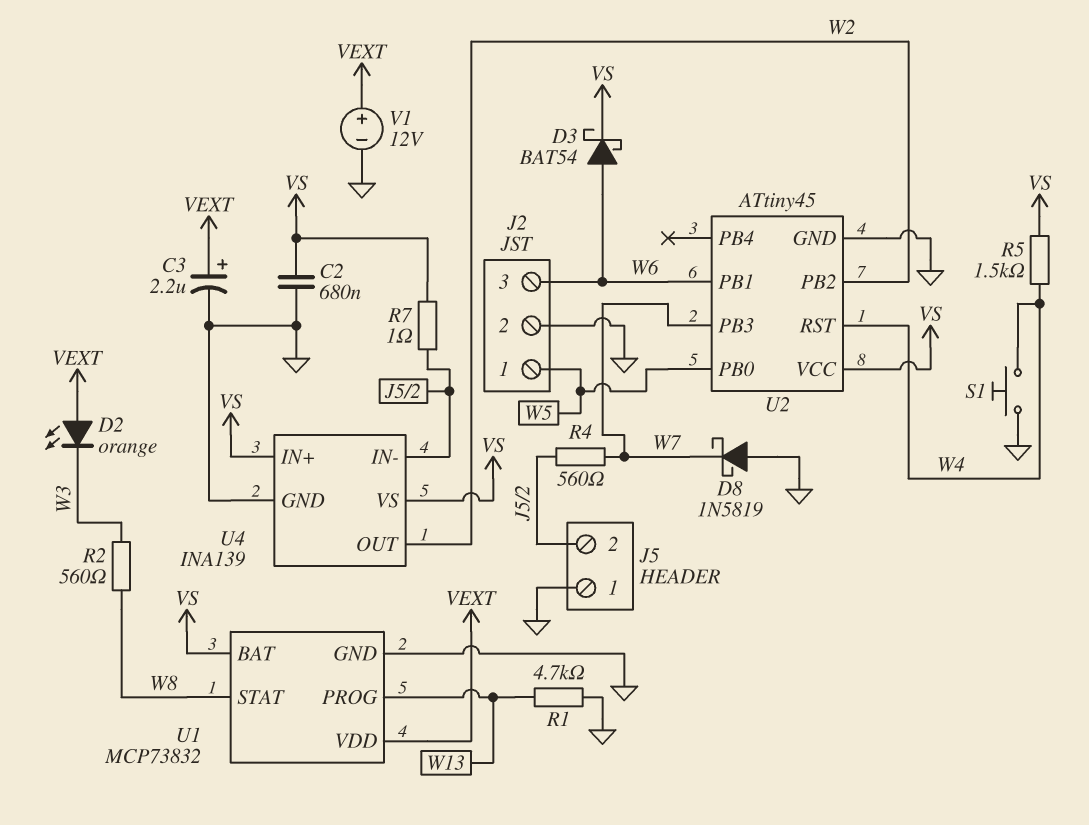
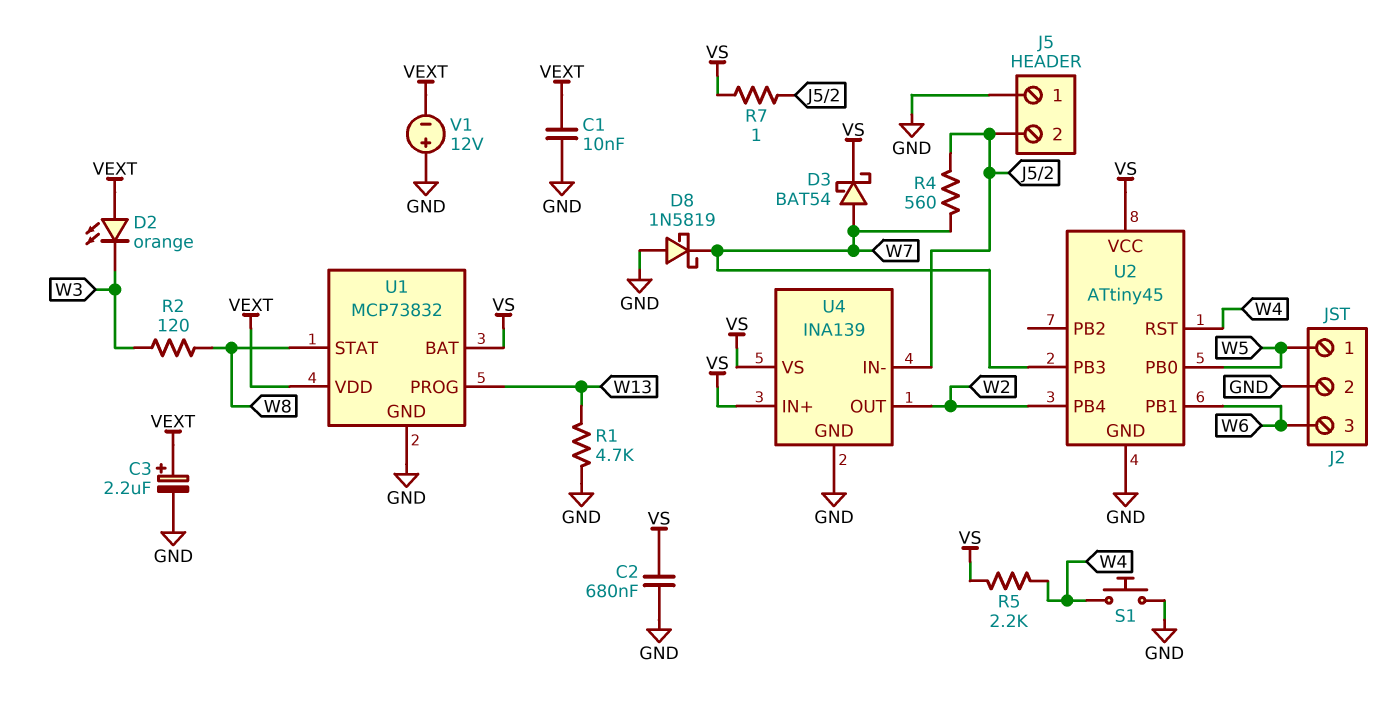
C1: none -> 10nF (GND, VEXT)
D3: schottky BAT54 (A W6, K VS) -> schottky BAT54 (A W7, K VS)
R2: 560 (W3, W8) -> 120 (W3, W8)
R5: 1.5k (VS, W4) -> 2.2k (VS, W4)
U2 pin PB2: W2 -> none
U2 pin PB4: none -> W2
V1: 12V (plus VEXT, minus GND) -> 12V (plus GND, minus VEXT)

